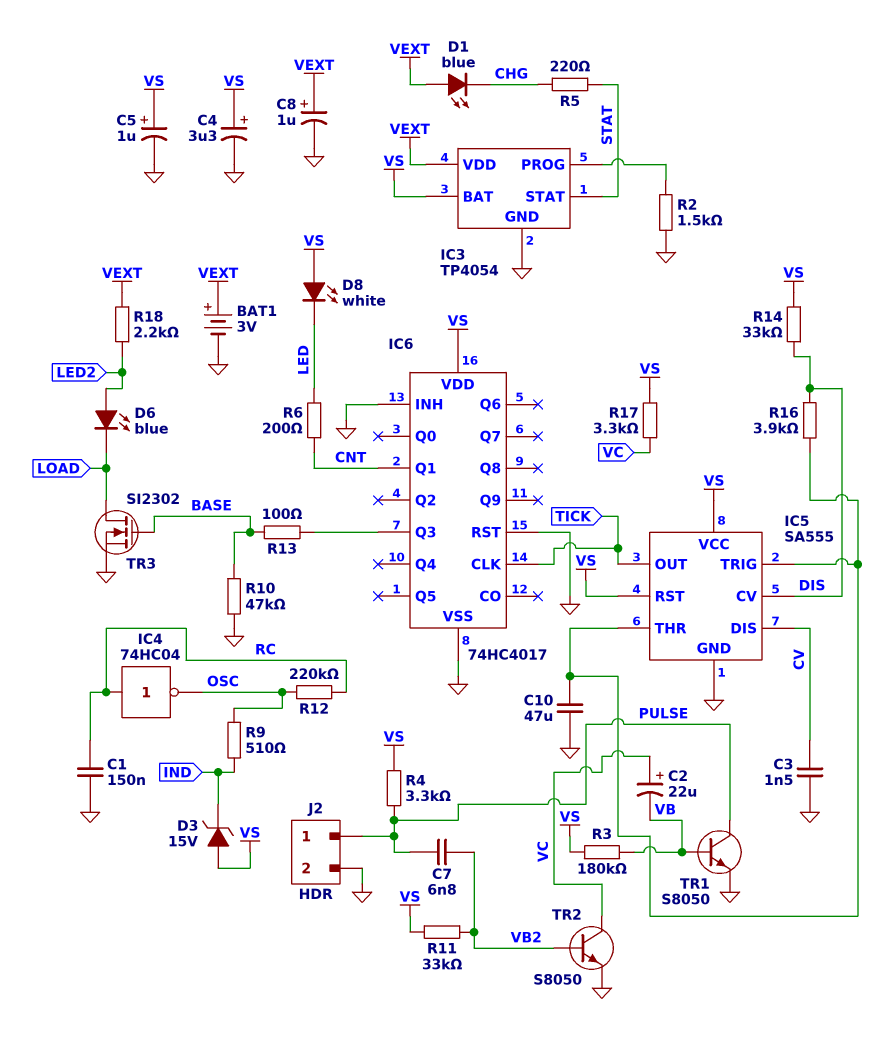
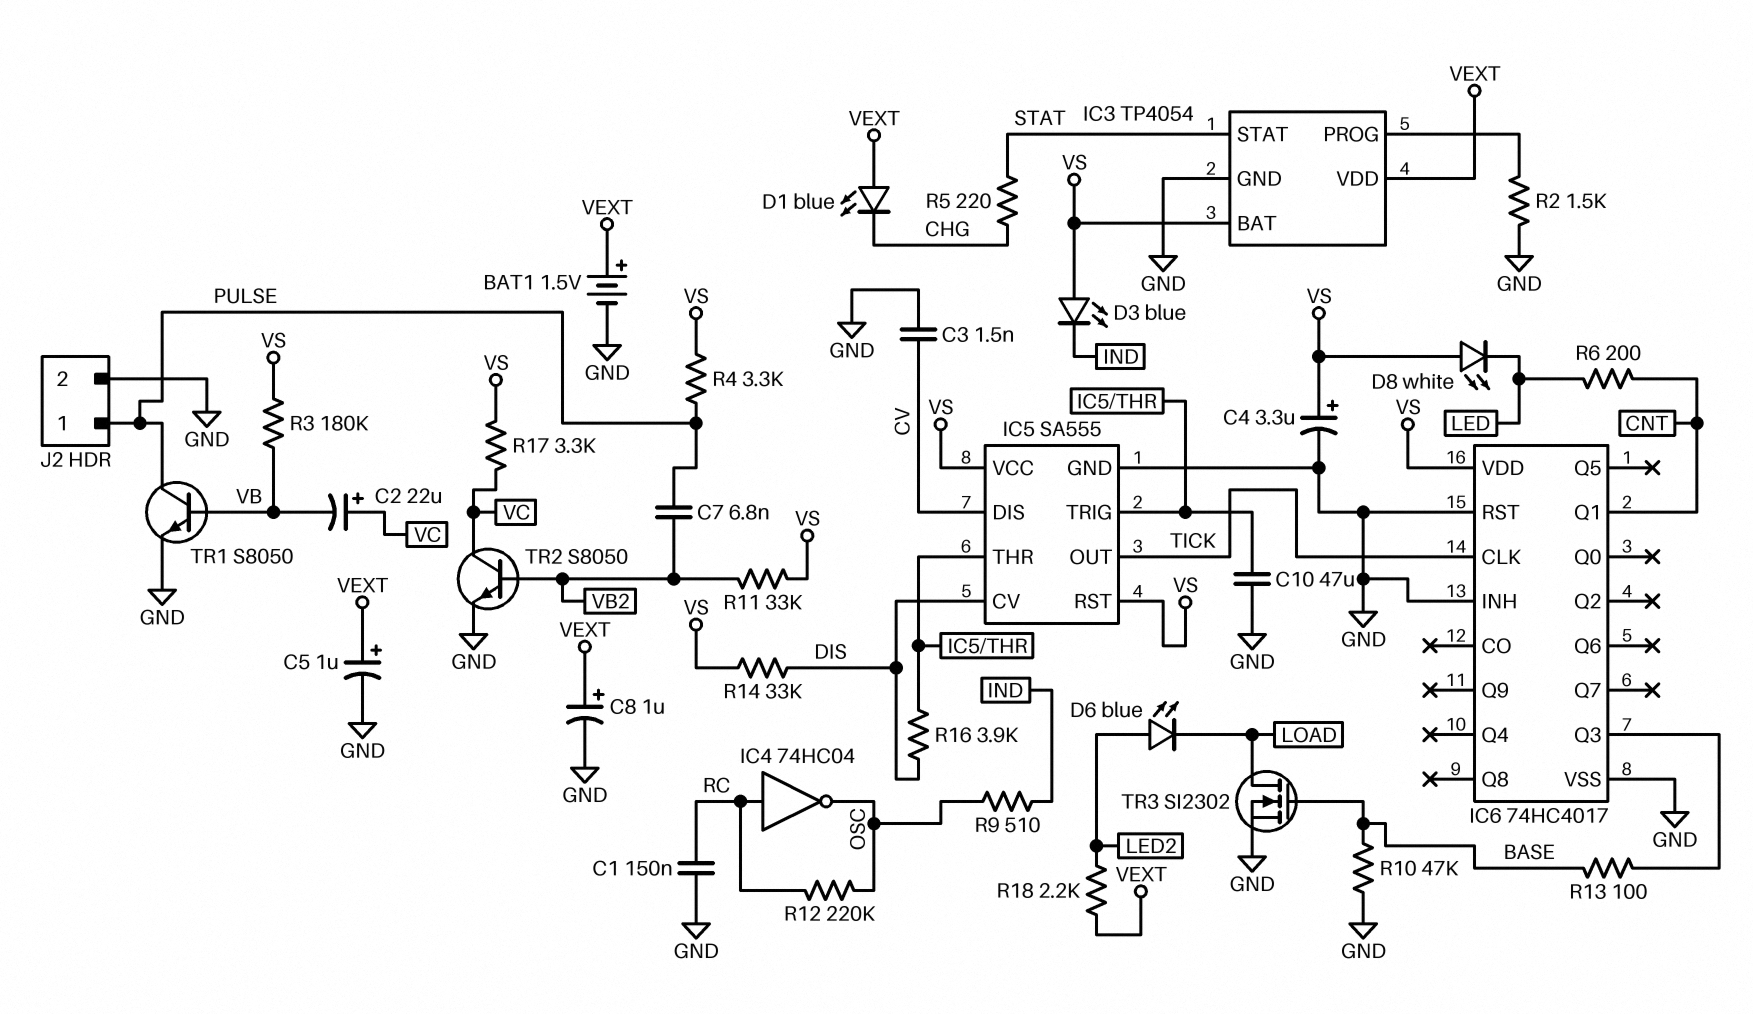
BAT1: 3V (plus VEXT, minus GND) -> 1.5V (plus VEXT, minus GND)
C5: 1uF (plus VS, minus GND) -> 1uF (plus VEXT, minus GND)
D3: zener 15V (A VS, K IND) -> LED blue (A VS, K IND)

